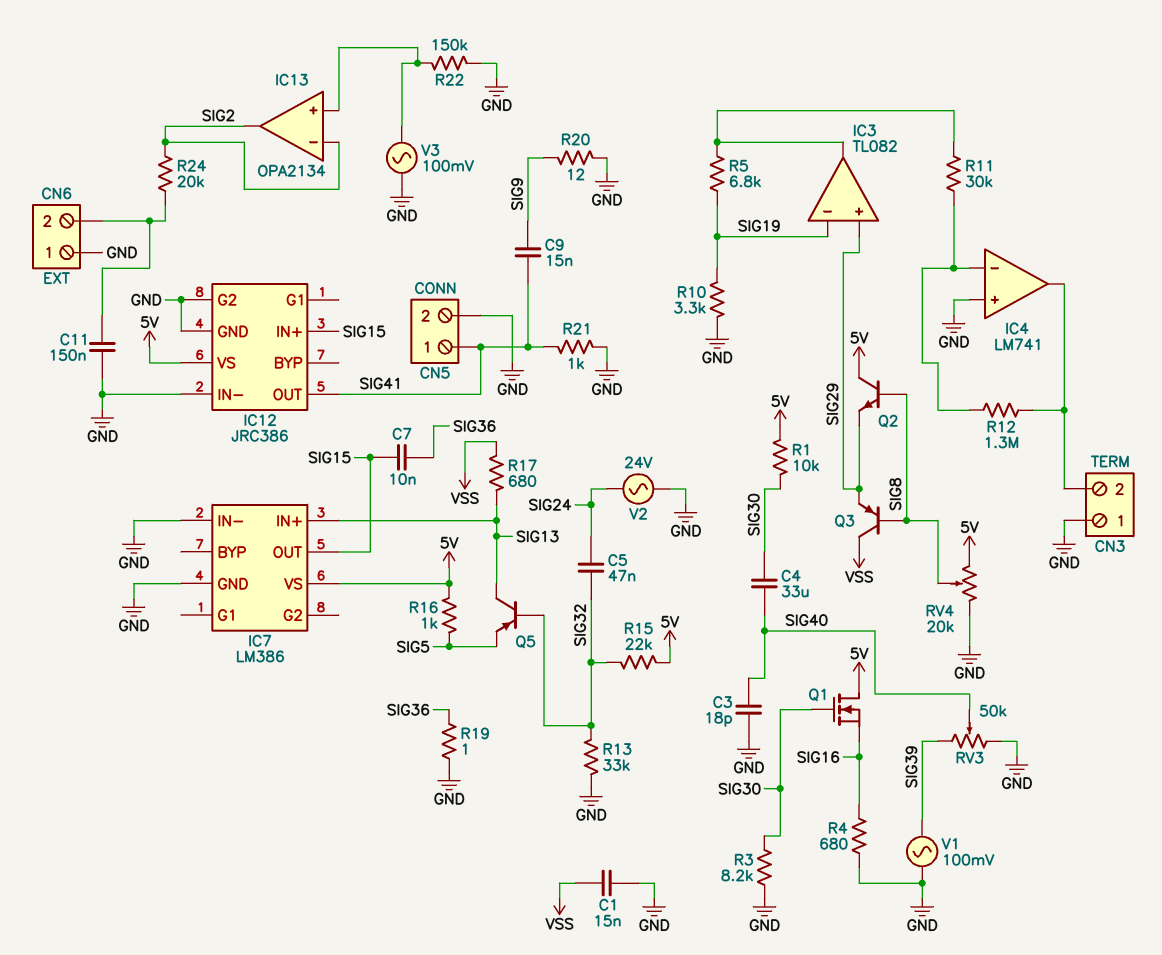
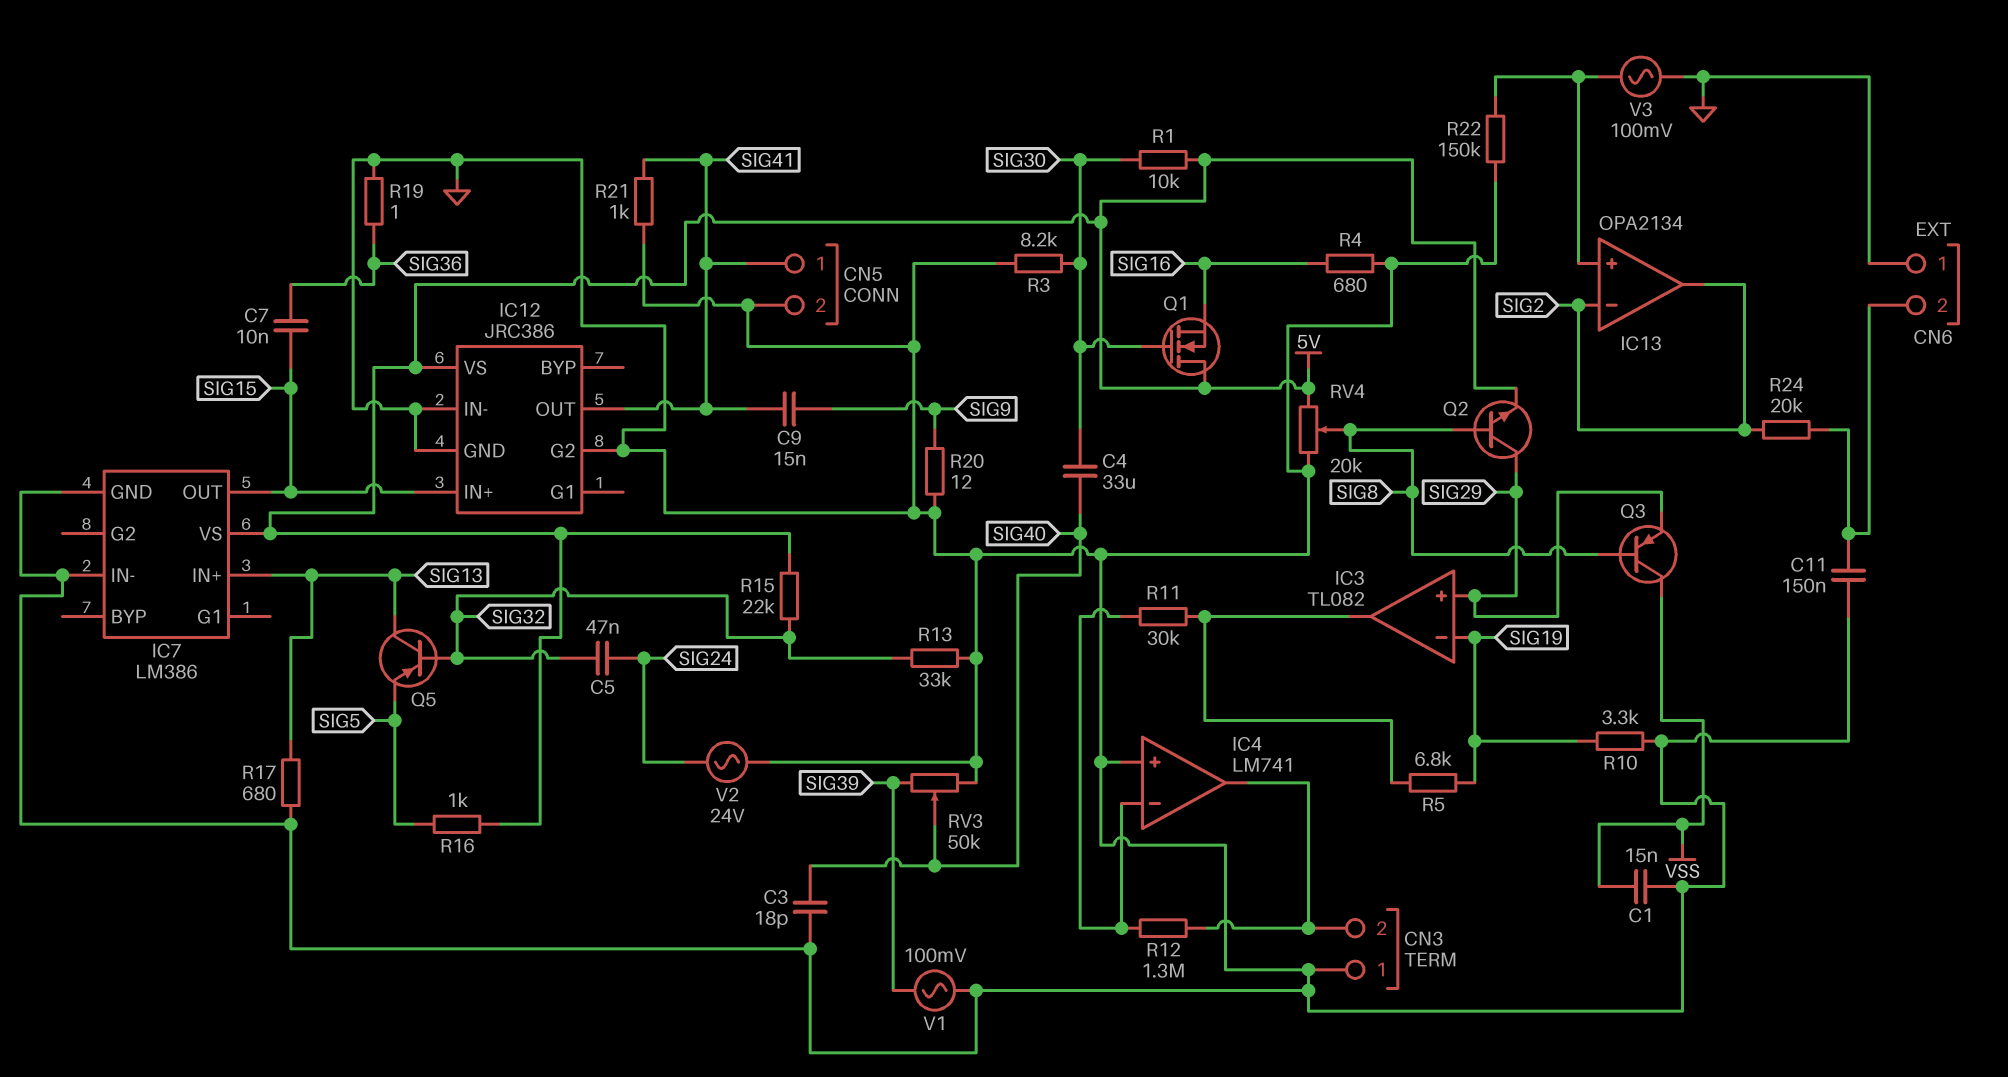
Q2: NPN (B SIG8, C 5V, E SIG29) -> NPN (B SIG8, C SIG29, E 5V)
R17: 680 (SIG13, VSS) -> 680 (GND, SIG13)

